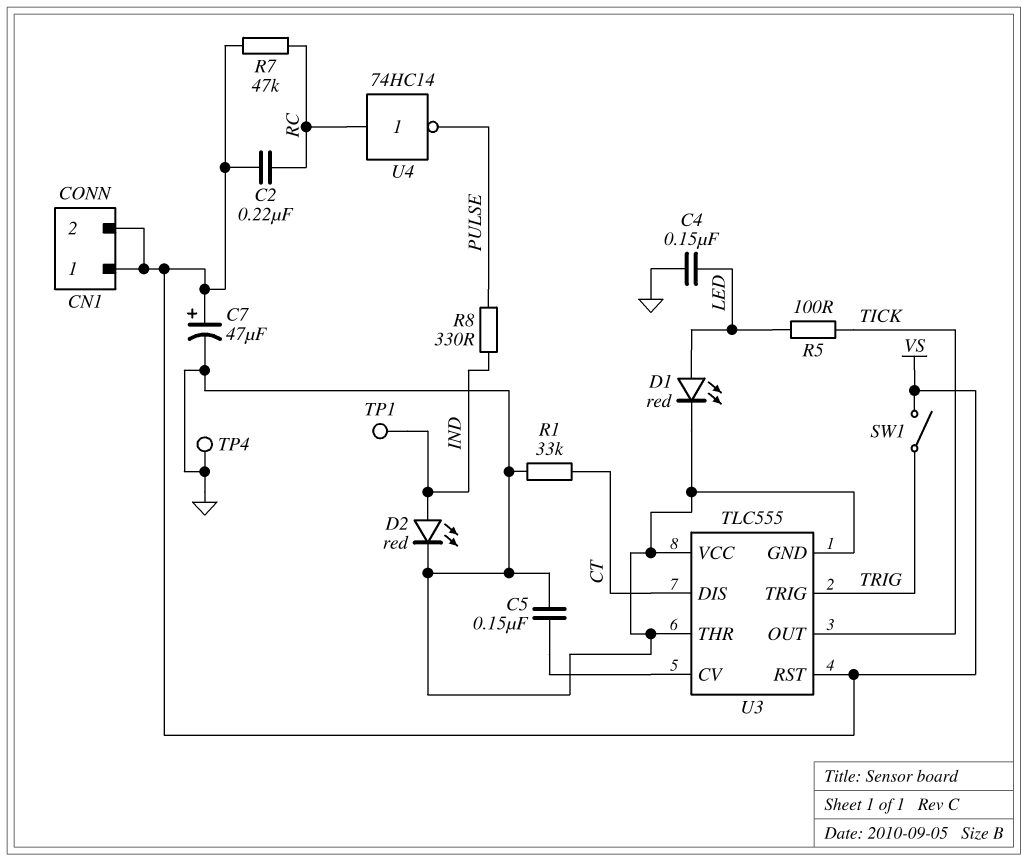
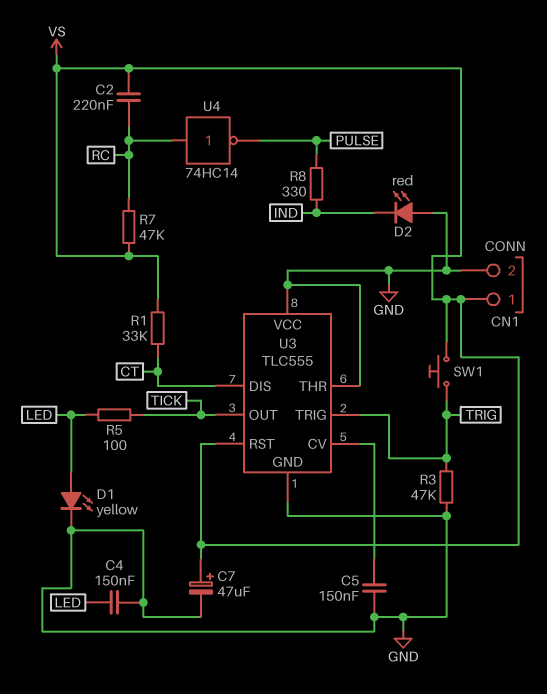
CN1 pin 2: VS -> GND
D1: LED red (A LED, K GND) -> LED yellow (A LED, K GND)
D2: LED red (A IND, K GND) -> LED red (A GND, K IND)
R1: 33k (CT, GND) -> 33k (CT, VS)
R3: none -> 47k (GND, TRIG)
SW1: switch (TRIG, VS) -> button (TRIG, VS)
TP1: test point (IND) -> none
TP4: test point (GND) -> none

